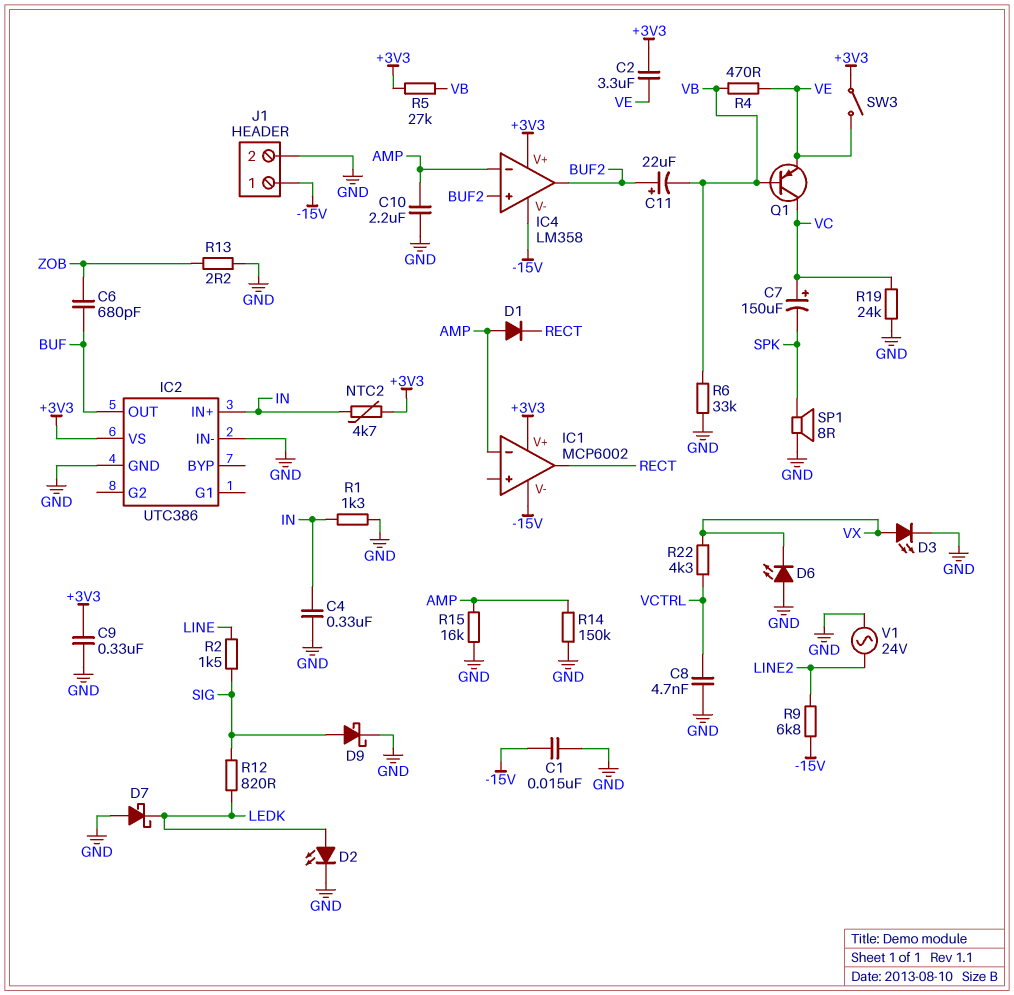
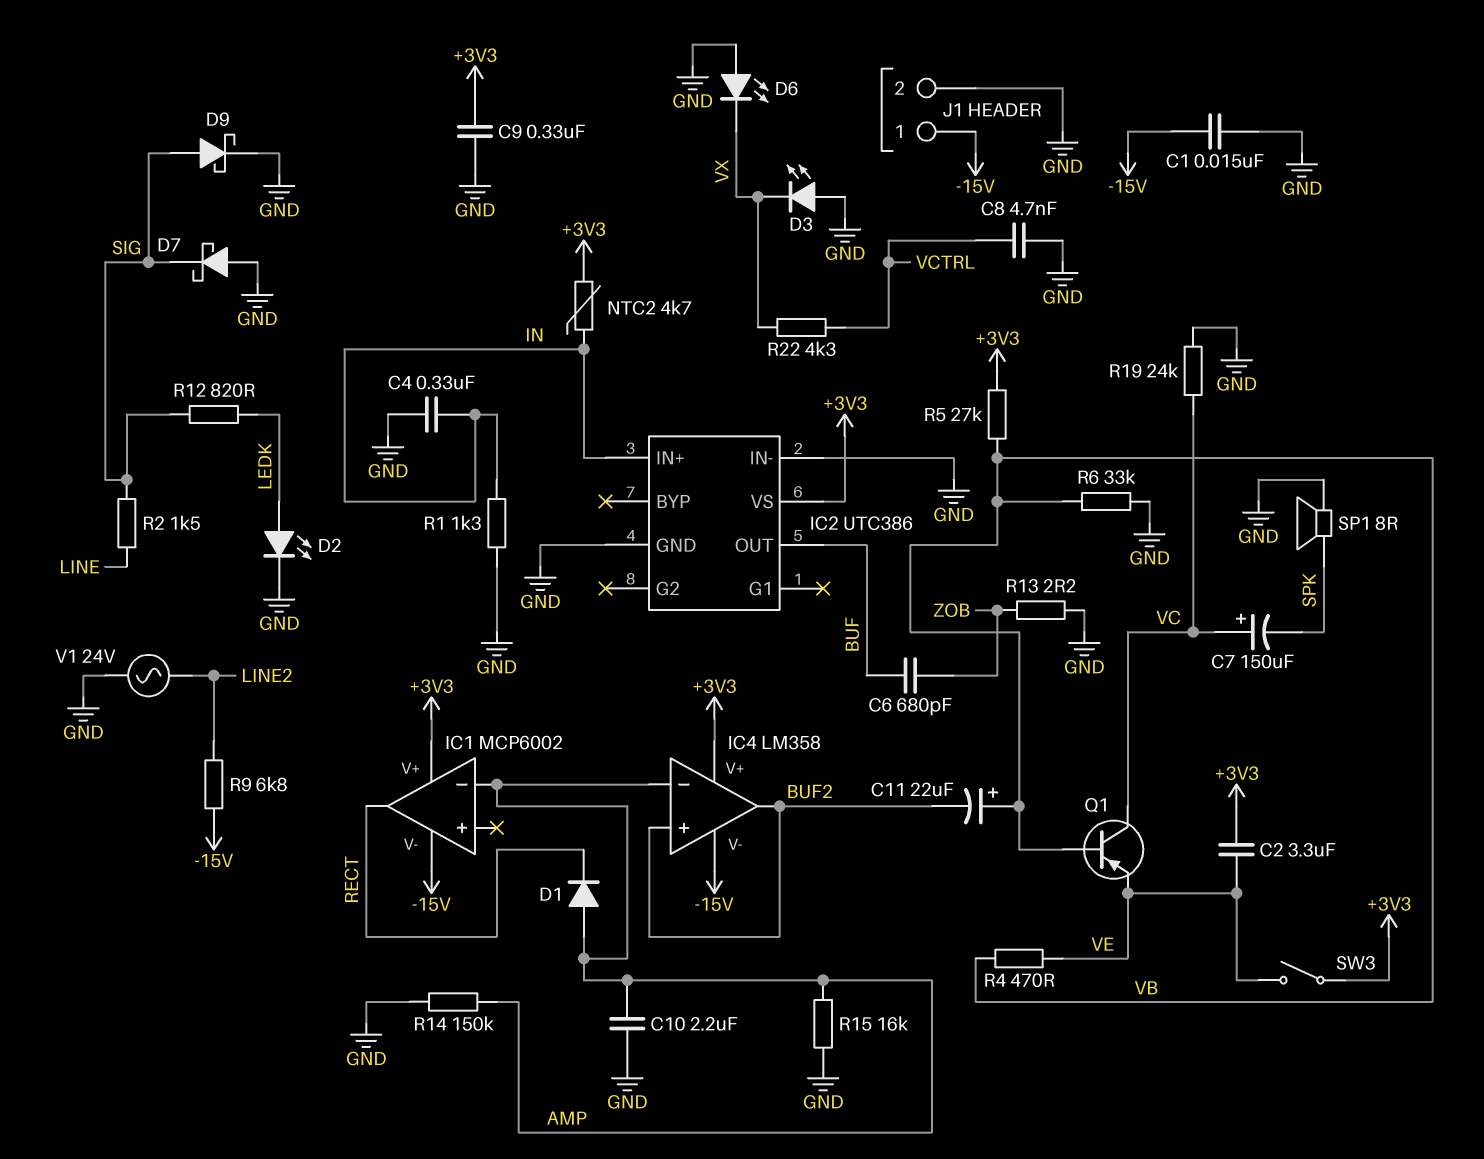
C11: 22uF (plus BUF2, minus VB) -> 22uF (plus VB, minus BUF2)
D3: LED (A VX, K GND) -> LED (A GND, K VX)
D7: schottky (A GND, K LEDK) -> schottky (A GND, K SIG)

